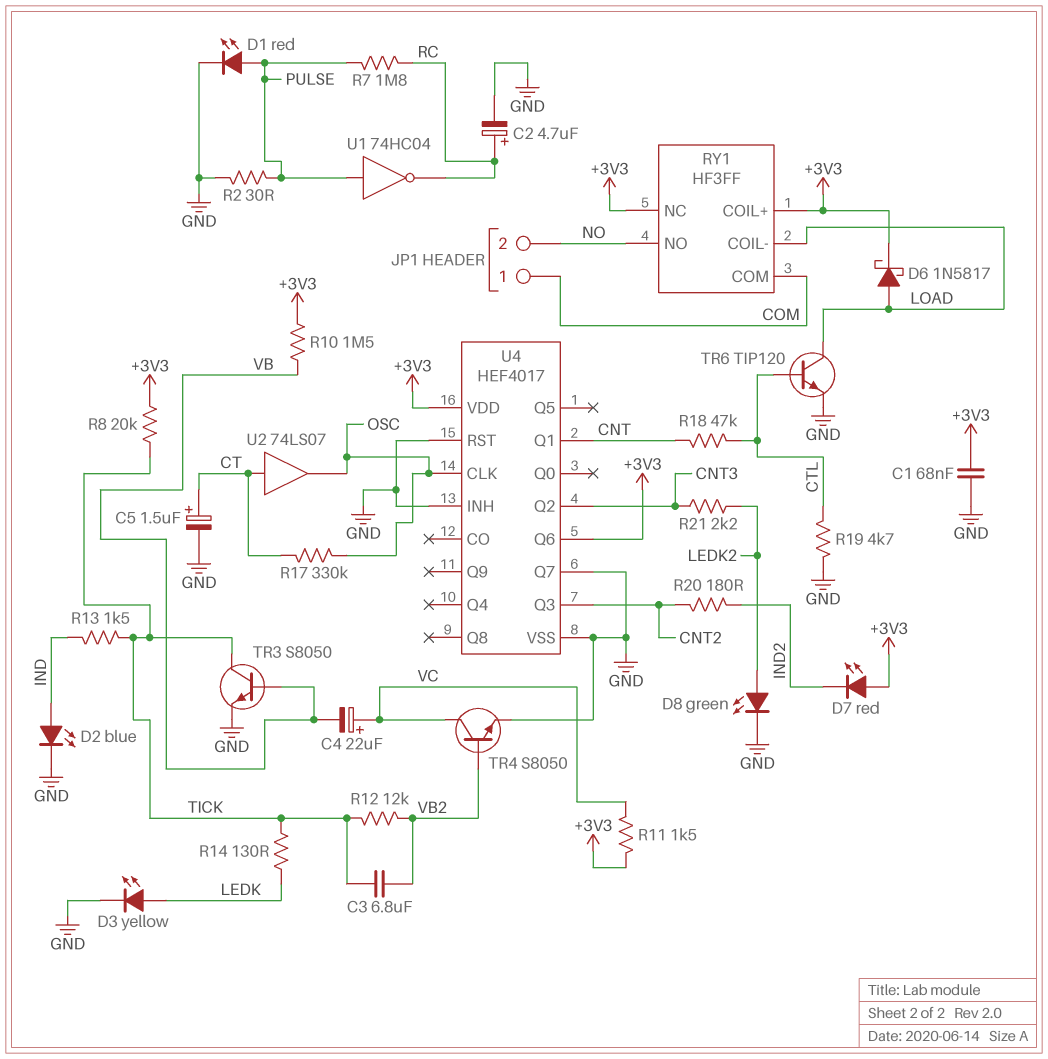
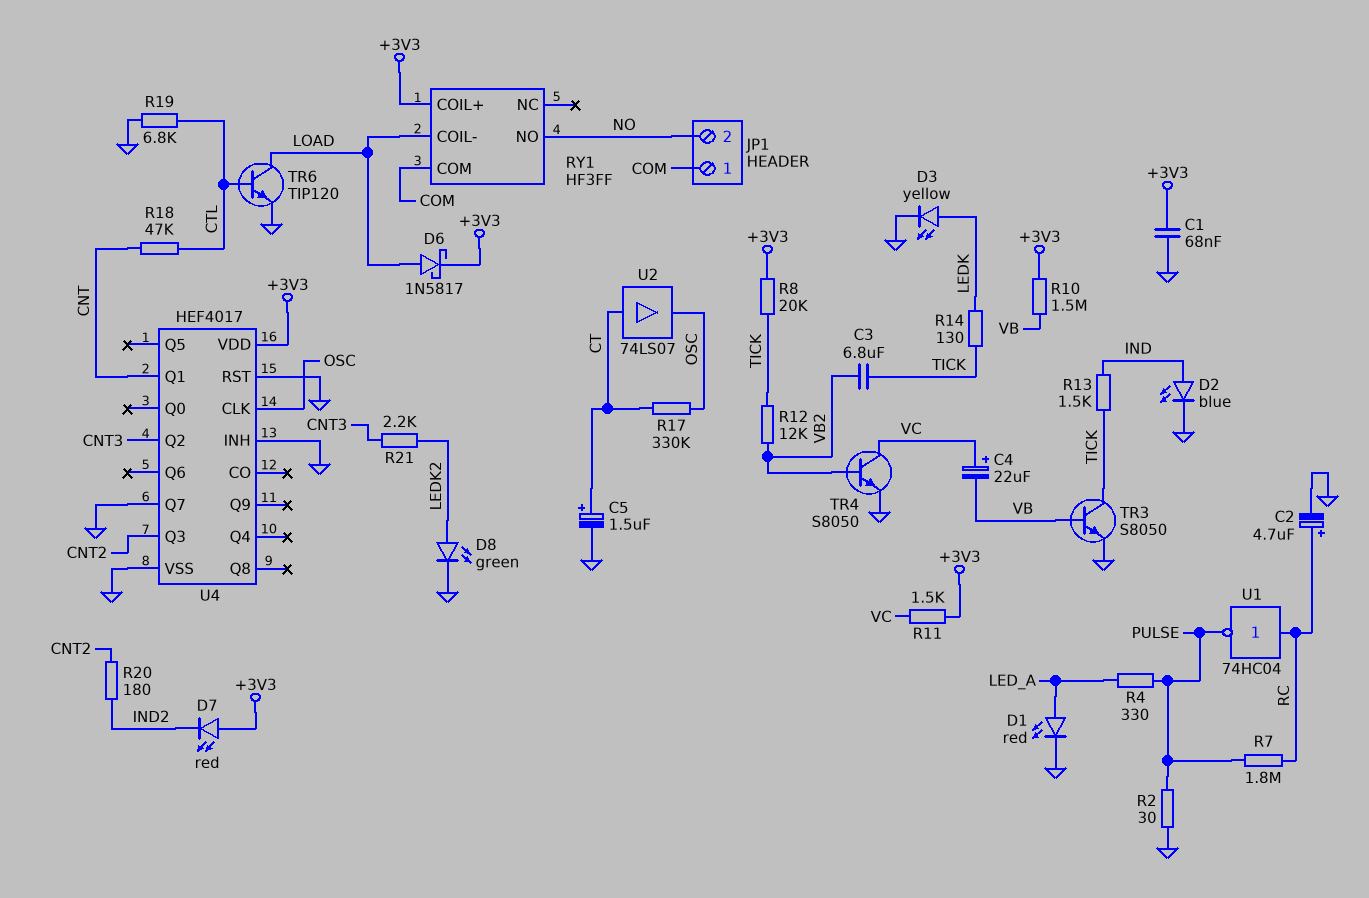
D1: LED red (A PULSE, K GND) -> LED red (A LED_A, K GND)
R4: none -> 330 (LED_A, PULSE)
R19: 4.7k (CTL, GND) -> 6.8k (CTL, GND)
RY1 pin NC: +3V3 -> none
U1: NOT 74HC04 (in PULSE, out RC) -> NOT 74HC04 (in RC, out PULSE)
U4 pin Q6: +3V3 -> none

